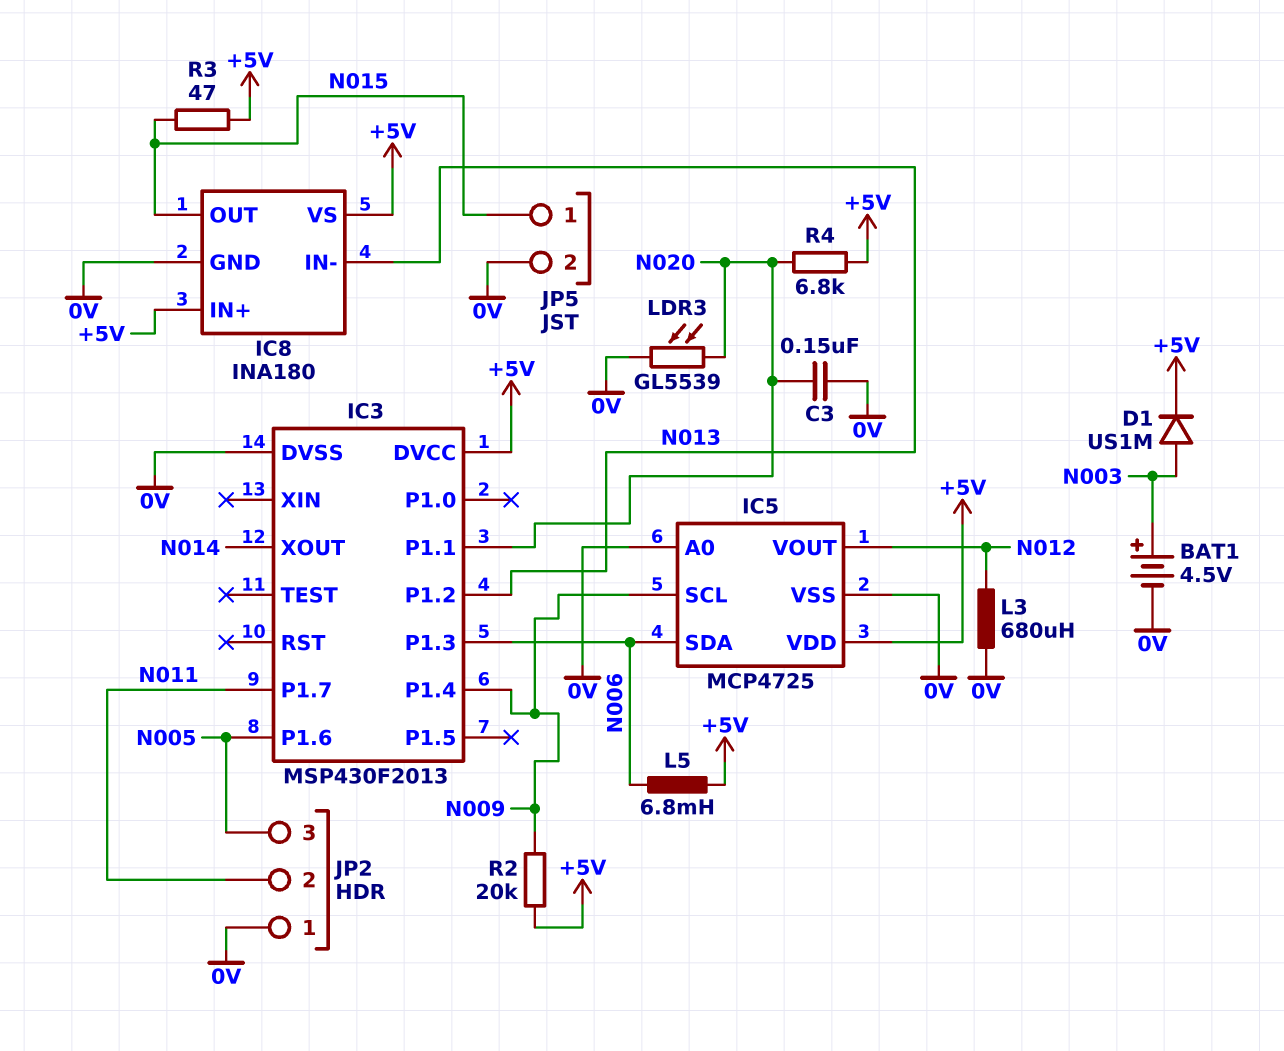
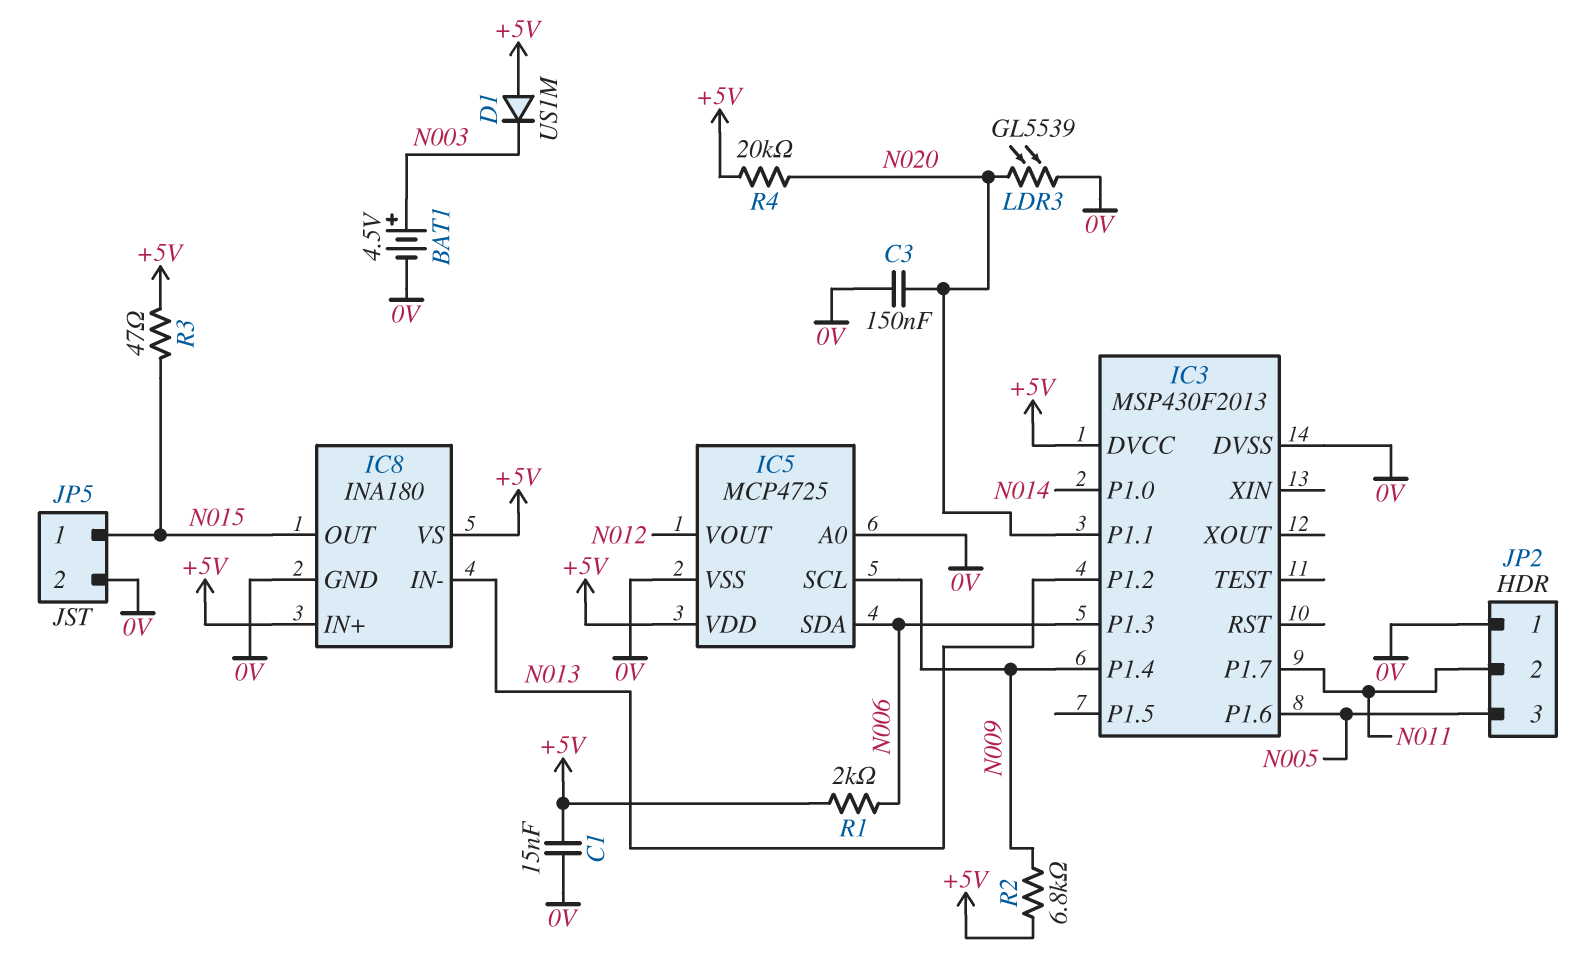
C1: none -> 15nF (+5V, 0V)
D1: diode US1M (A N003, K +5V) -> diode US1M (A +5V, K N003)
IC3 pin P1.0: none -> N014
IC3 pin XOUT: N014 -> none
L3: 680uH (0V, N012) -> none
L5: 6.8mH (+5V, N006) -> none
R1: none -> 2k (+5V, N006)
R2: 20k (+5V, N009) -> 6.8k (+5V, N009)
R4: 6.8k (+5V, N020) -> 20k (+5V, N020)

